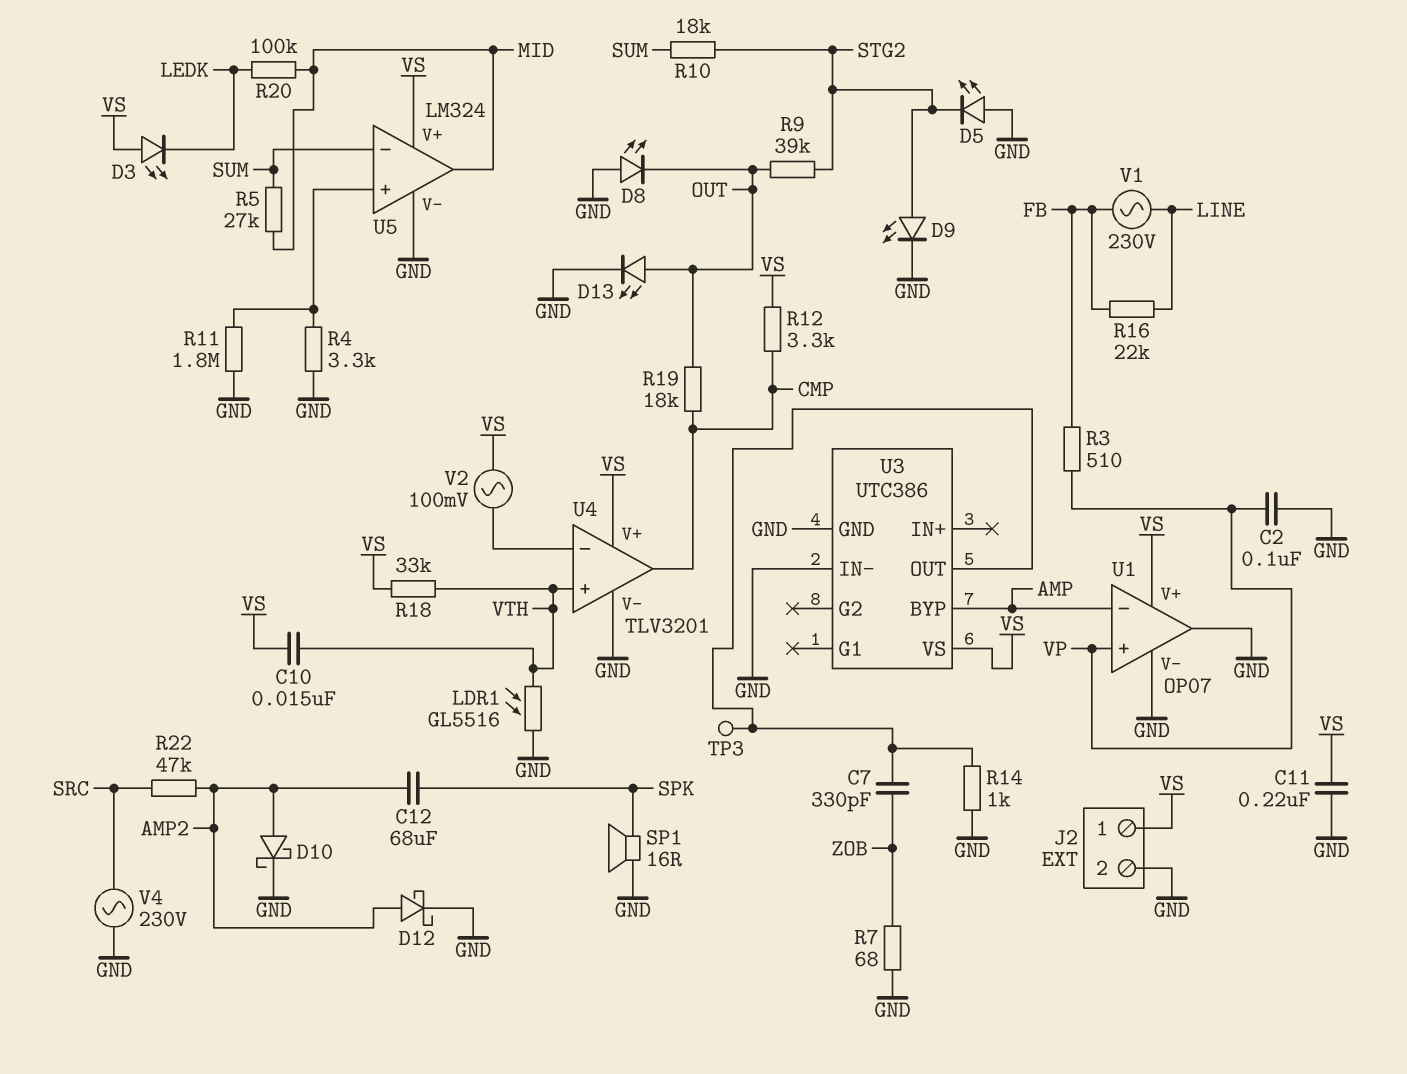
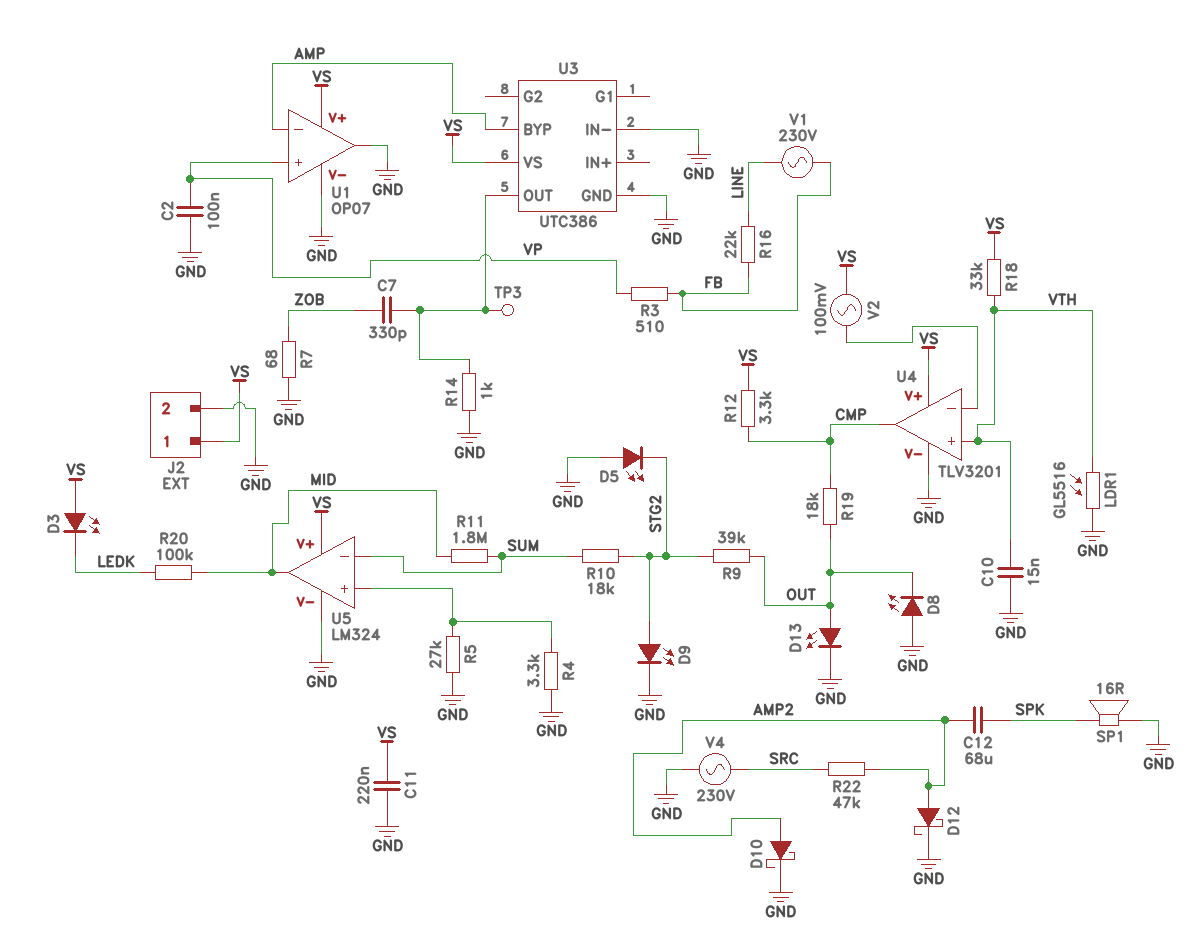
C10: 15nF (VS, VTH) -> 15nF (GND, VTH)
R5: 27k (MID, SUM) -> 27k (GND, U5/in+)
R11: 1.8M (GND, U5/in+) -> 1.8M (MID, SUM)

